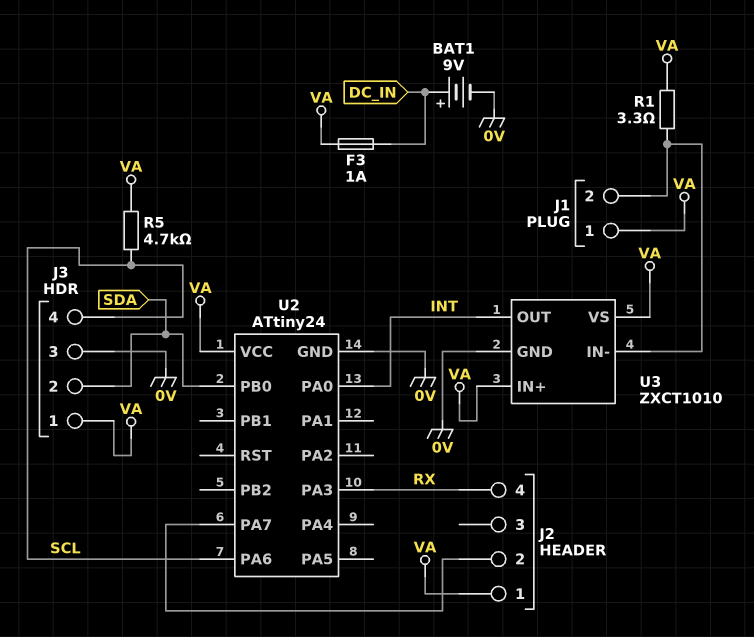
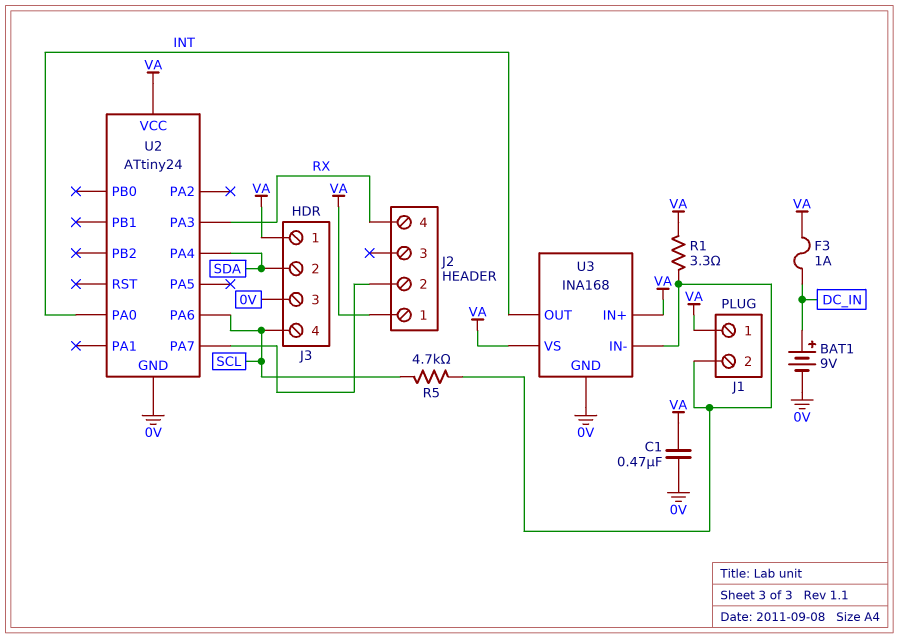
C1: none -> 470nF (0V, VA)
R5: 4.7k (SCL, VA) -> 4.7k (J1/2, SCL)
U2 pin PA4: none -> SDA
U2 pin PB0: SDA -> none
U3: ZXCT1010 -> INA168

